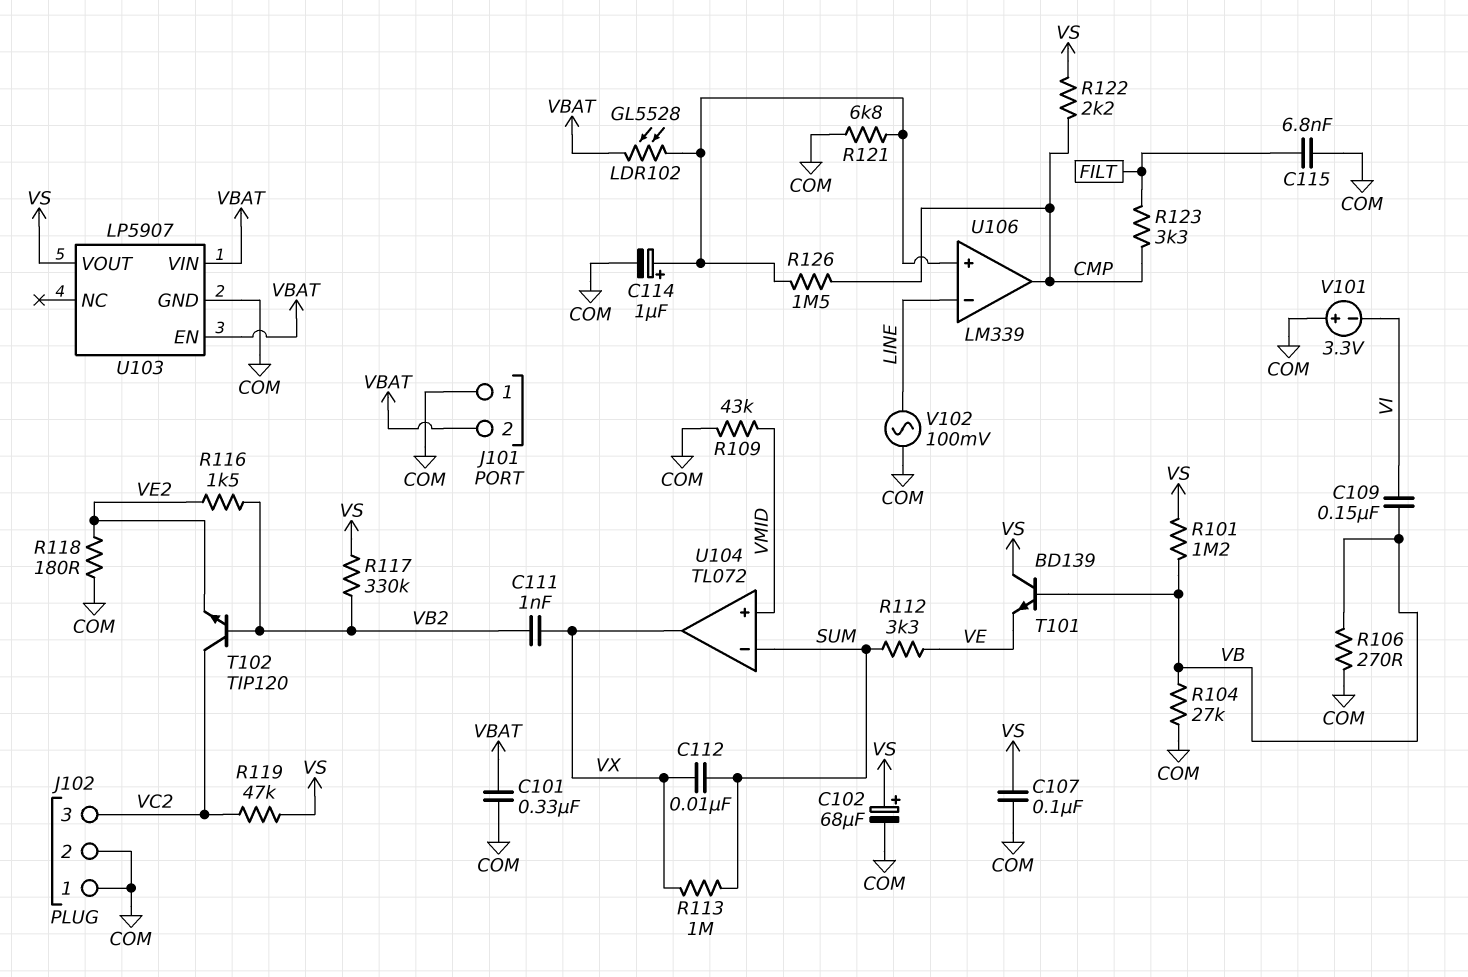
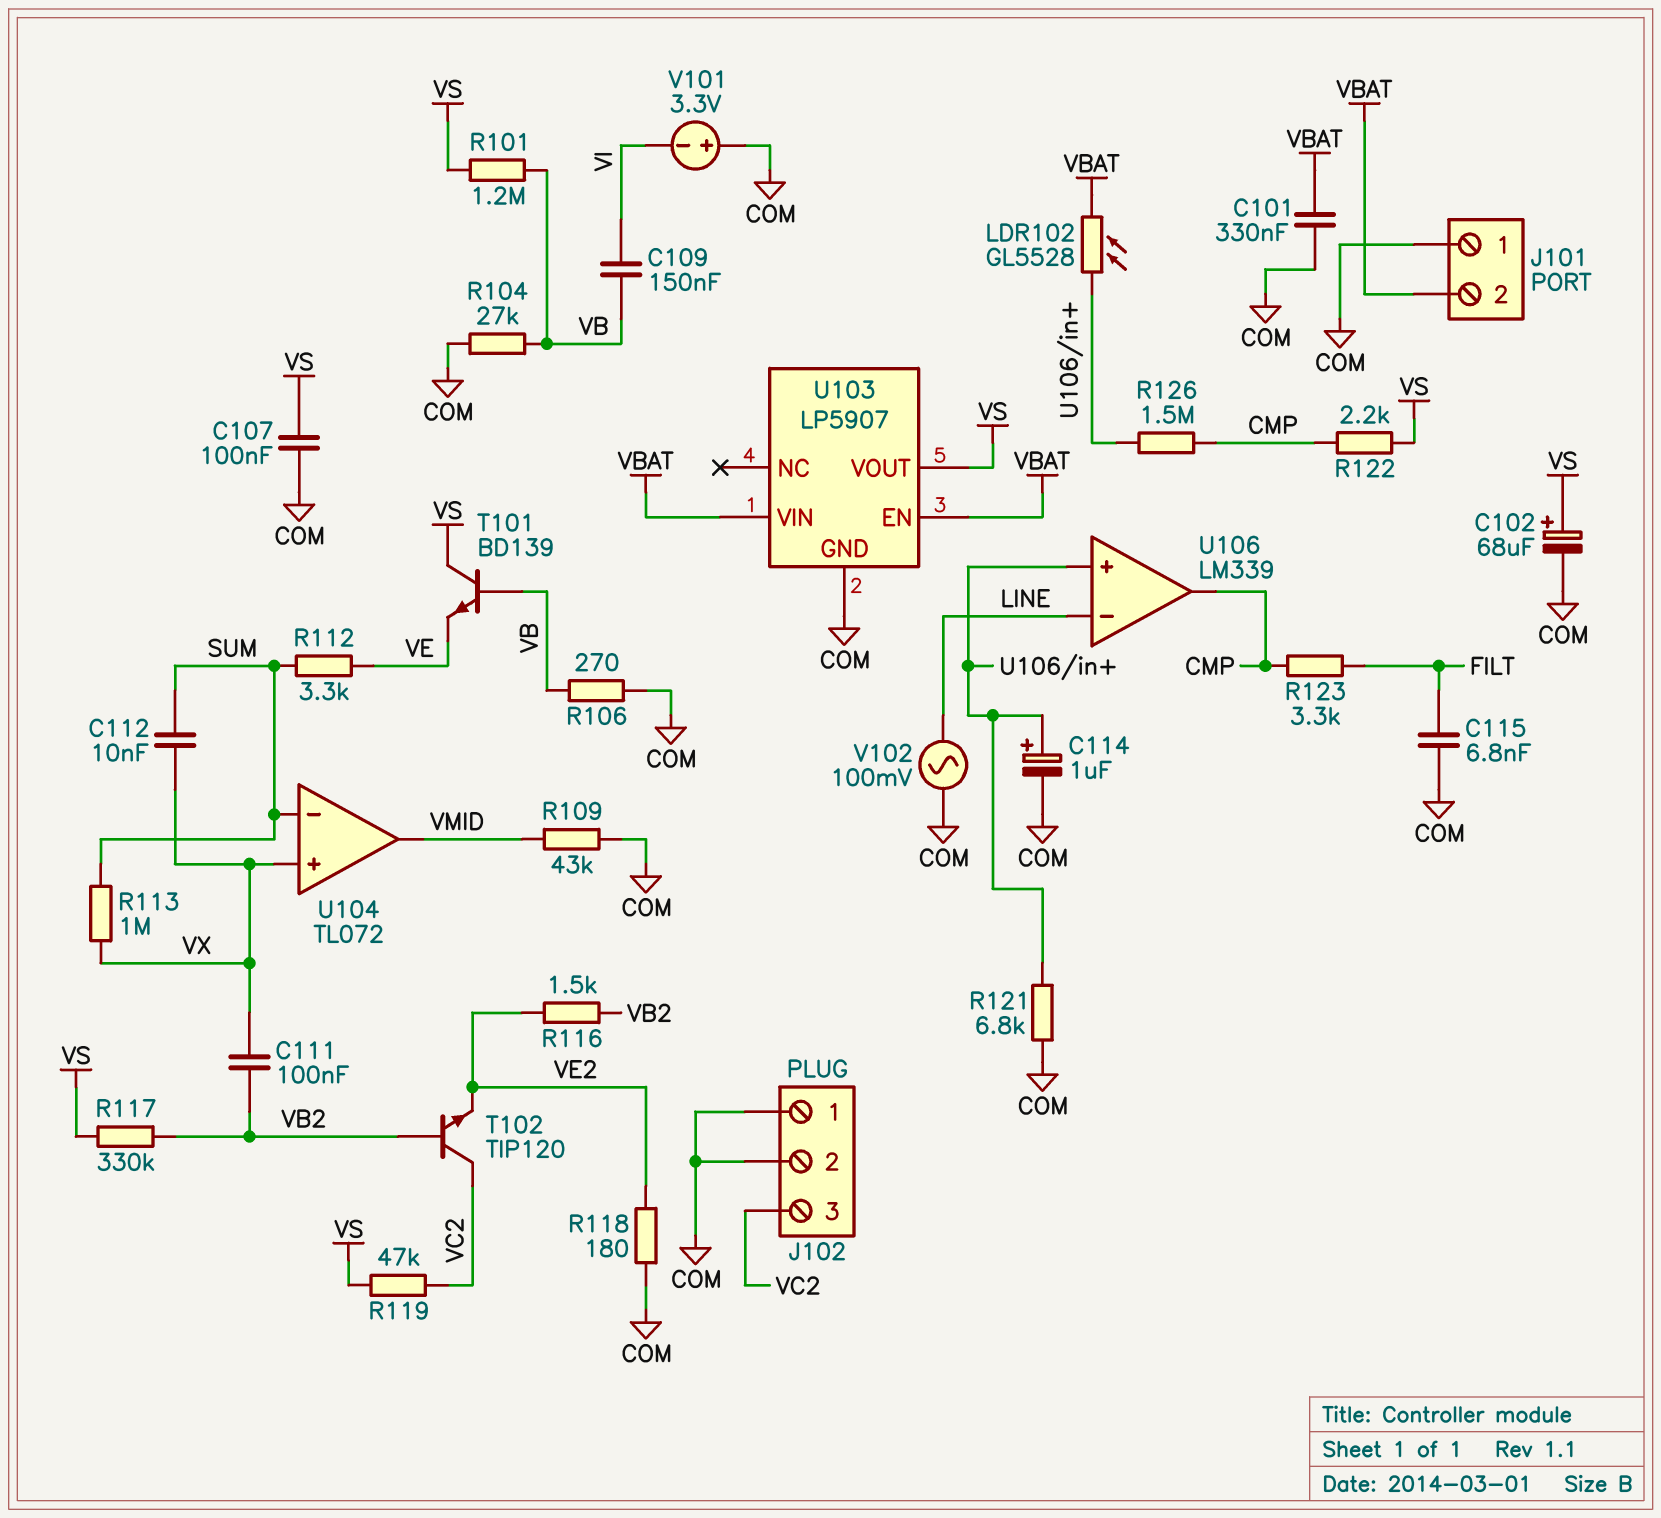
C111: 1nF (VB2, VX) -> 100nF (VB2, VX)
U104 pin in+: VMID -> VX
U104 pin out: VX -> VMID

